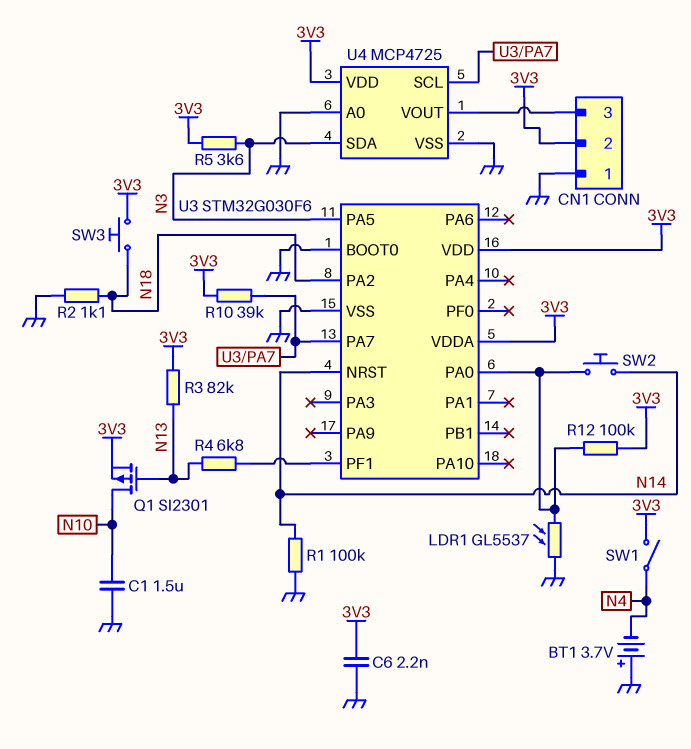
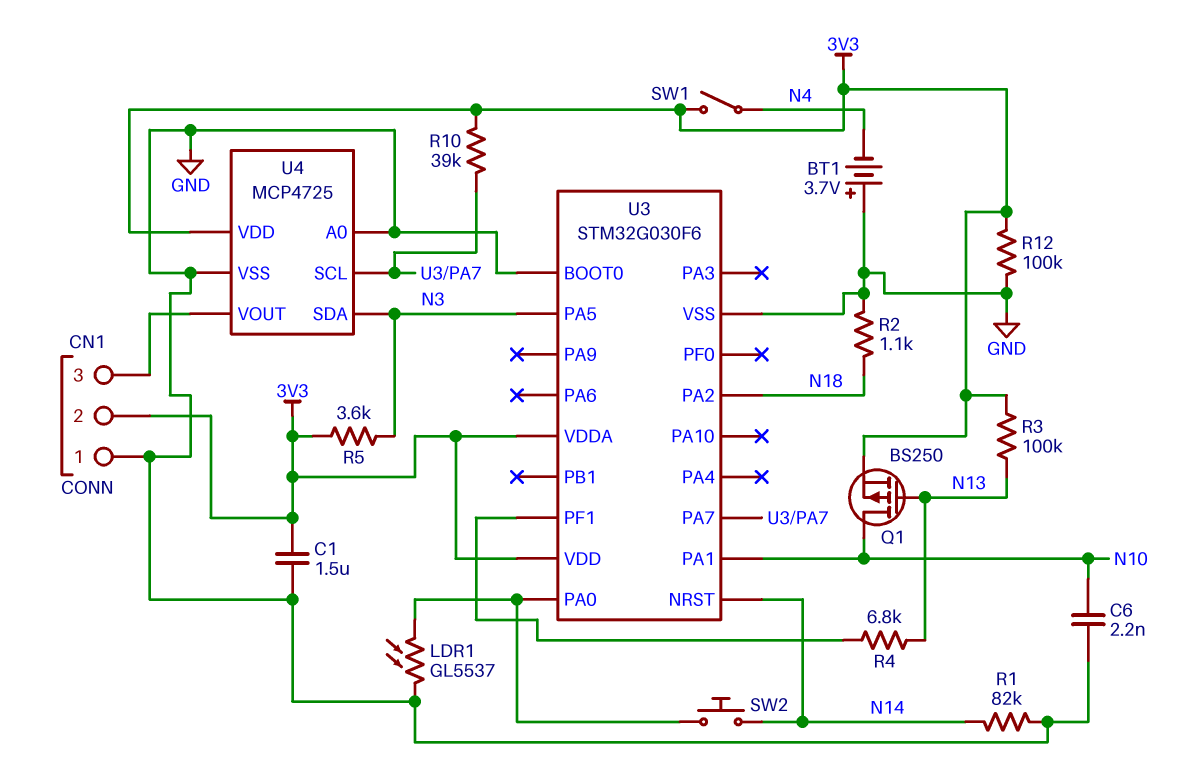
C1: 1.5uF (GND, N10) -> 1.5uF (3V3, GND)
C6: 2.2nF (3V3, GND) -> 2.2nF (GND, N10)
Q1: PMOS SI2301 (G N13, D N10, S 3V3) -> PMOS BS250 (G N13, D N10, S 3V3)
R1: 100k (GND, N14) -> 82k (GND, N14)
R3: 82k (3V3, N13) -> 100k (3V3, N13)
R12: 100k (3V3, U3/PA0) -> 100k (3V3, GND)
SW3: button (3V3, N18) -> none
U3 pin PA1: none -> N10

